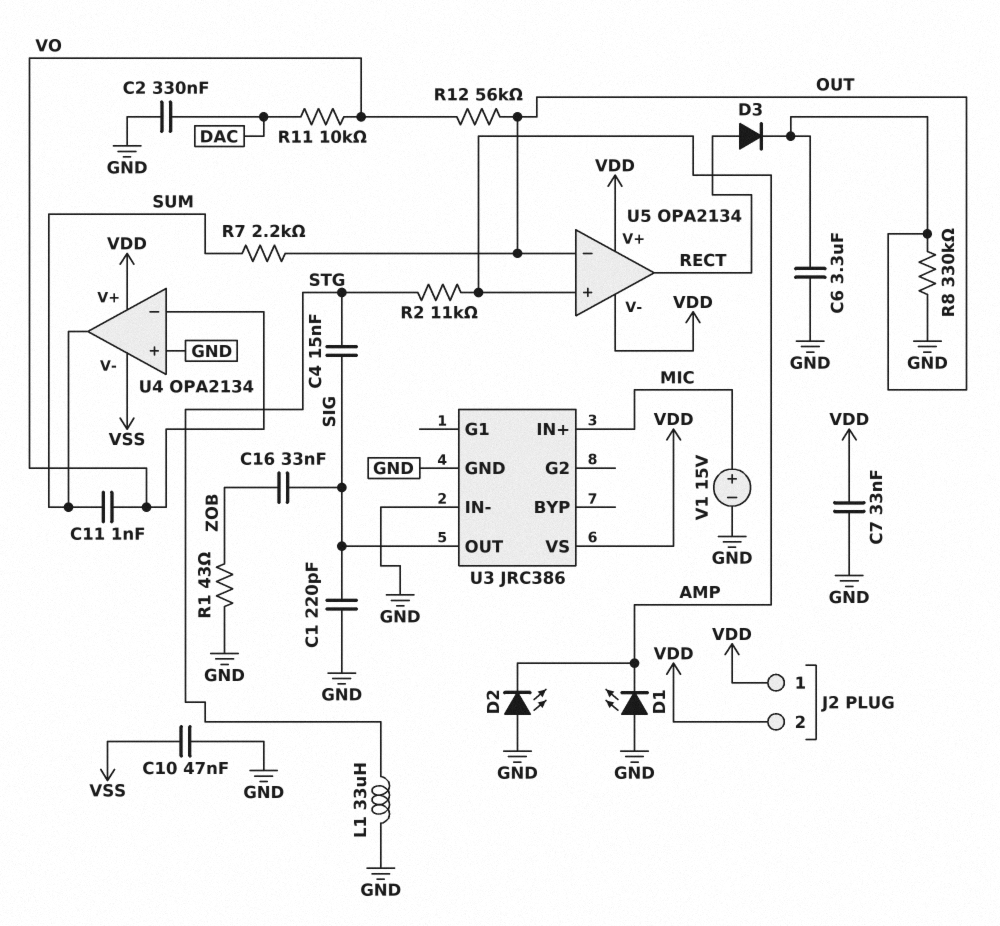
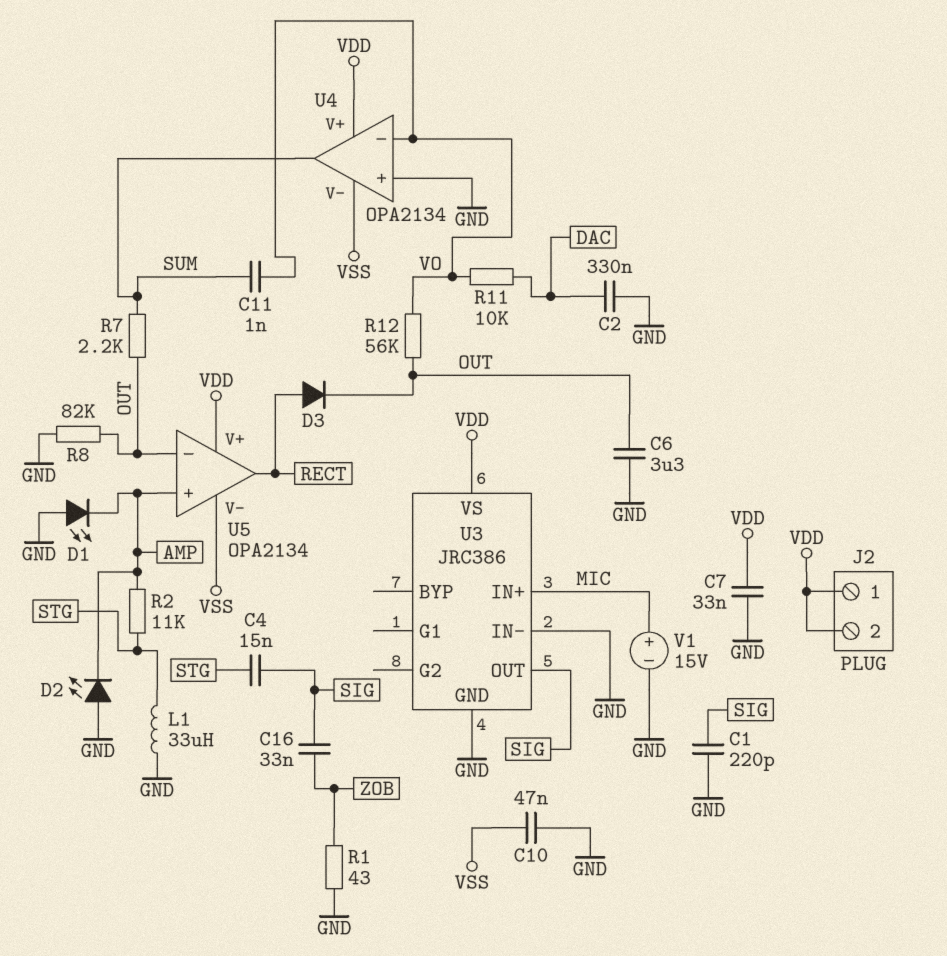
R8: 330k (GND, OUT) -> 82k (GND, OUT)
U5 pin V-: VDD -> VSS

